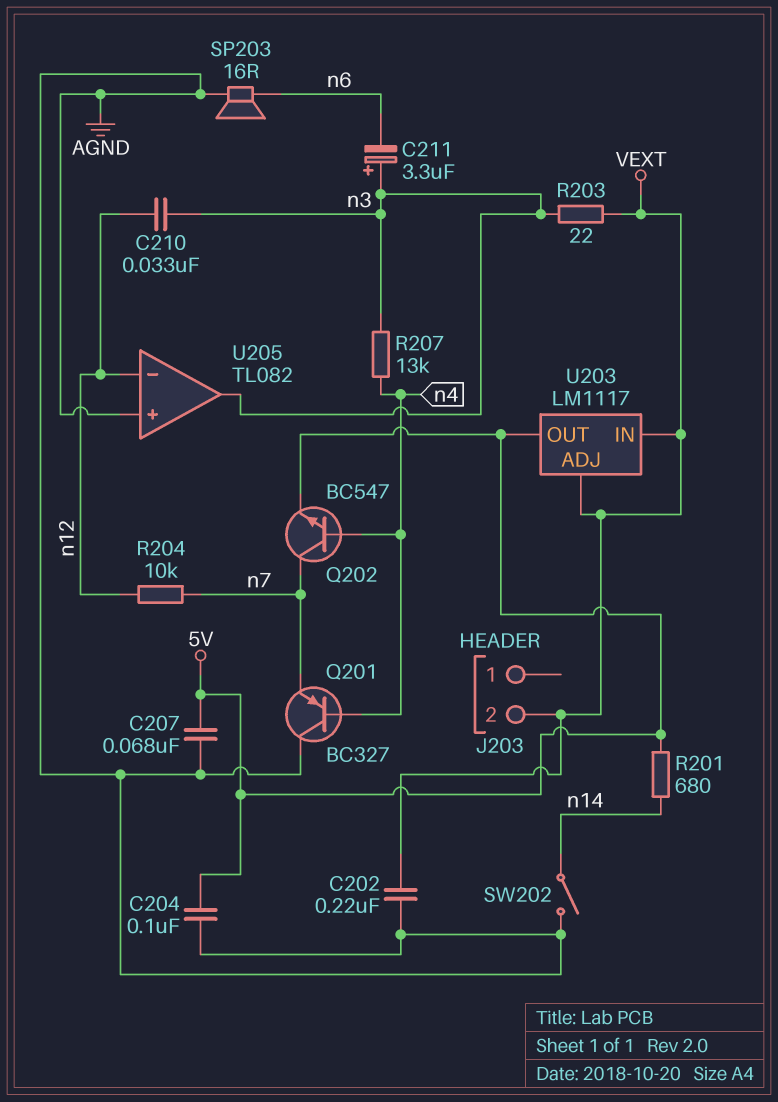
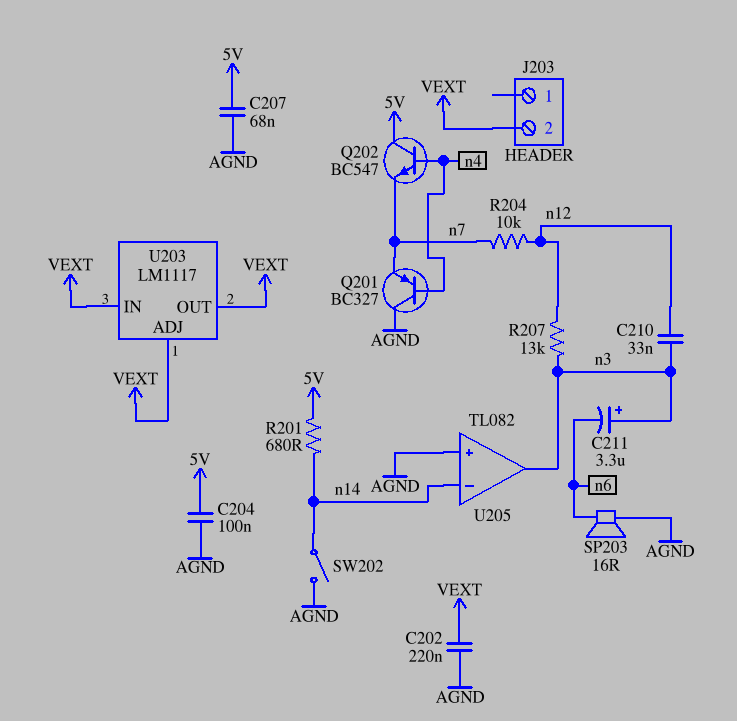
Q202: NPN BC547 (B n4, C n7, E 5V) -> NPN BC547 (B n4, C 5V, E n7)
R203: 22 (VEXT, n3) -> none
R207: 13k (n3, n4) -> 13k (n3, n12)
U203 pin OUT: 5V -> VEXT
U205 pin in-: n12 -> n14

